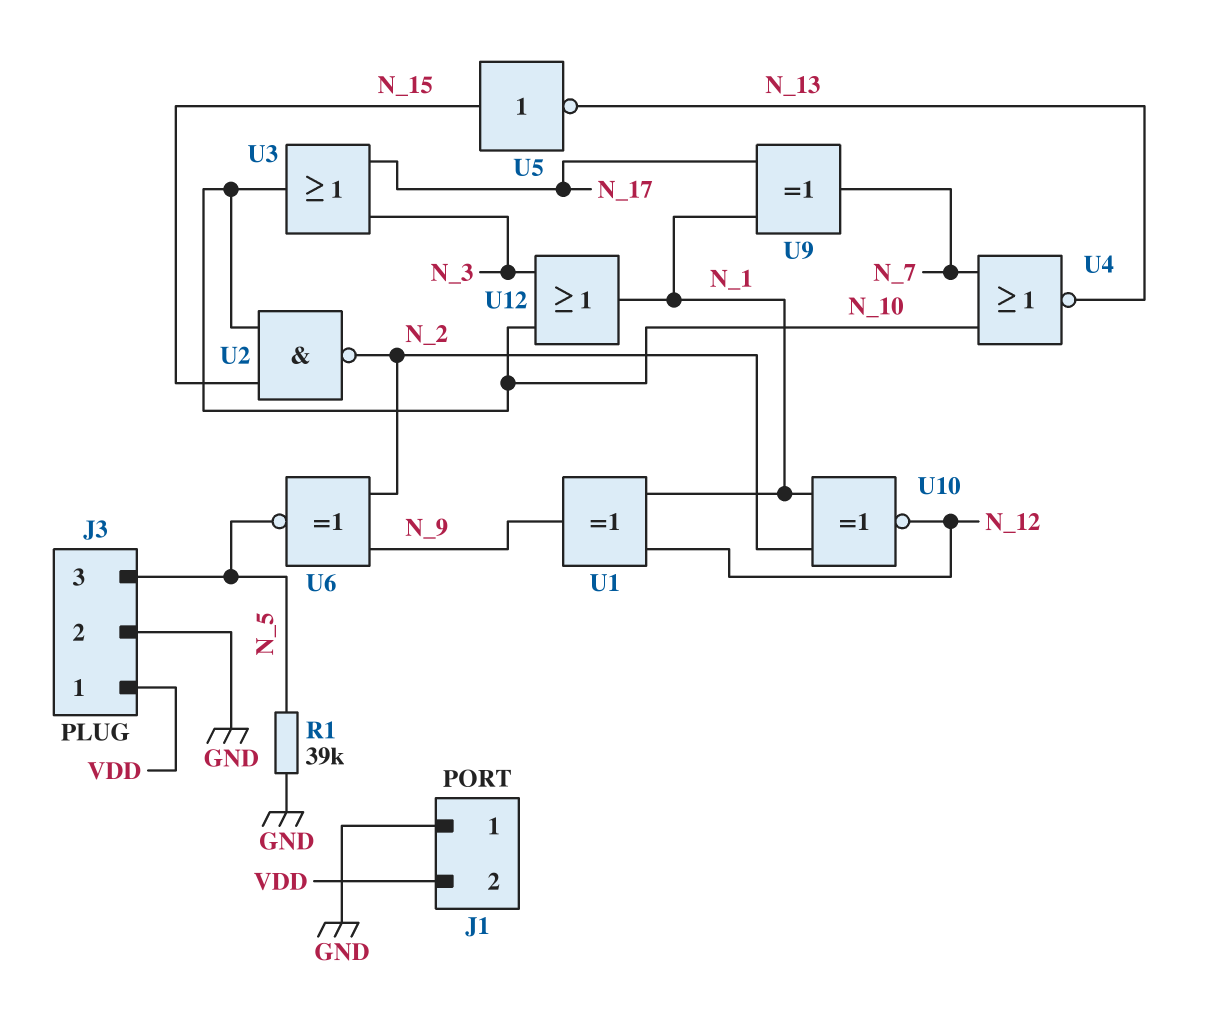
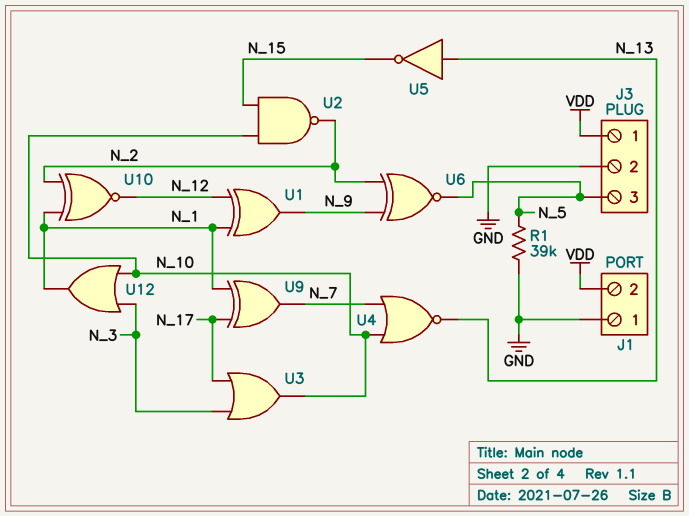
U5: NOT (in N_15, out N_13) -> NOT (in N_13, out N_15)

